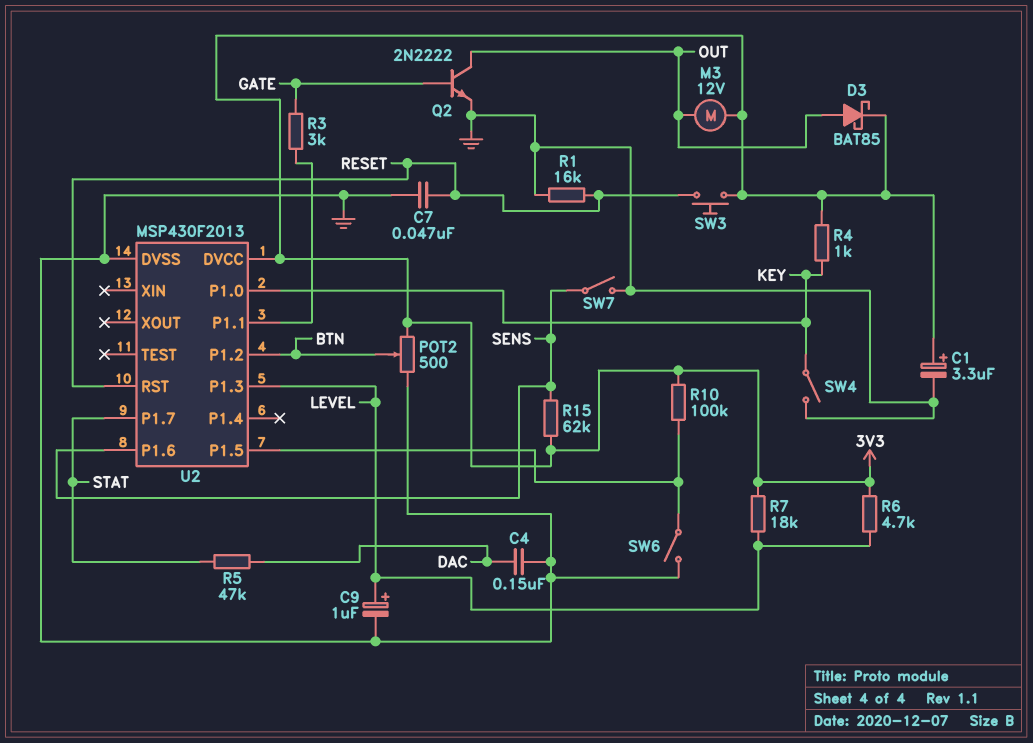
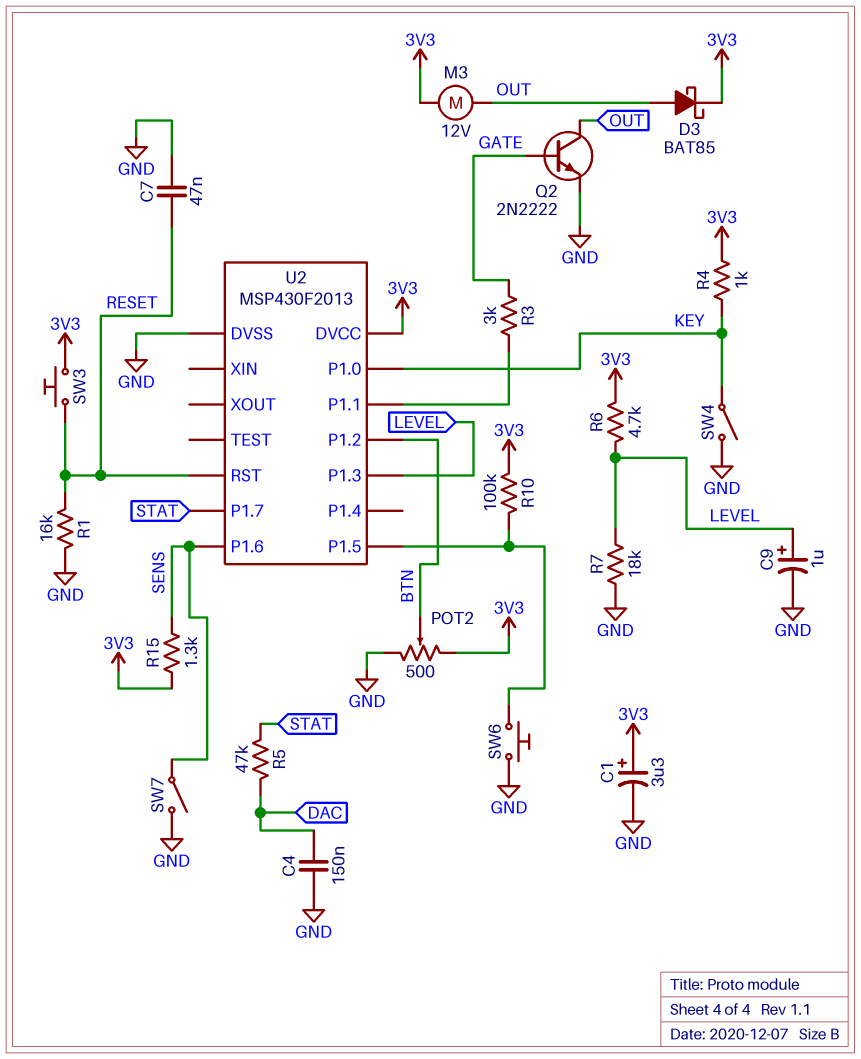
R7: 18k (3V3, LEVEL) -> 18k (GND, LEVEL)
R15: 62k (3V3, SENS) -> 1.3k (3V3, SENS)
SW6: switch (GND, U2/P1.5) -> button (GND, U2/P1.5)

